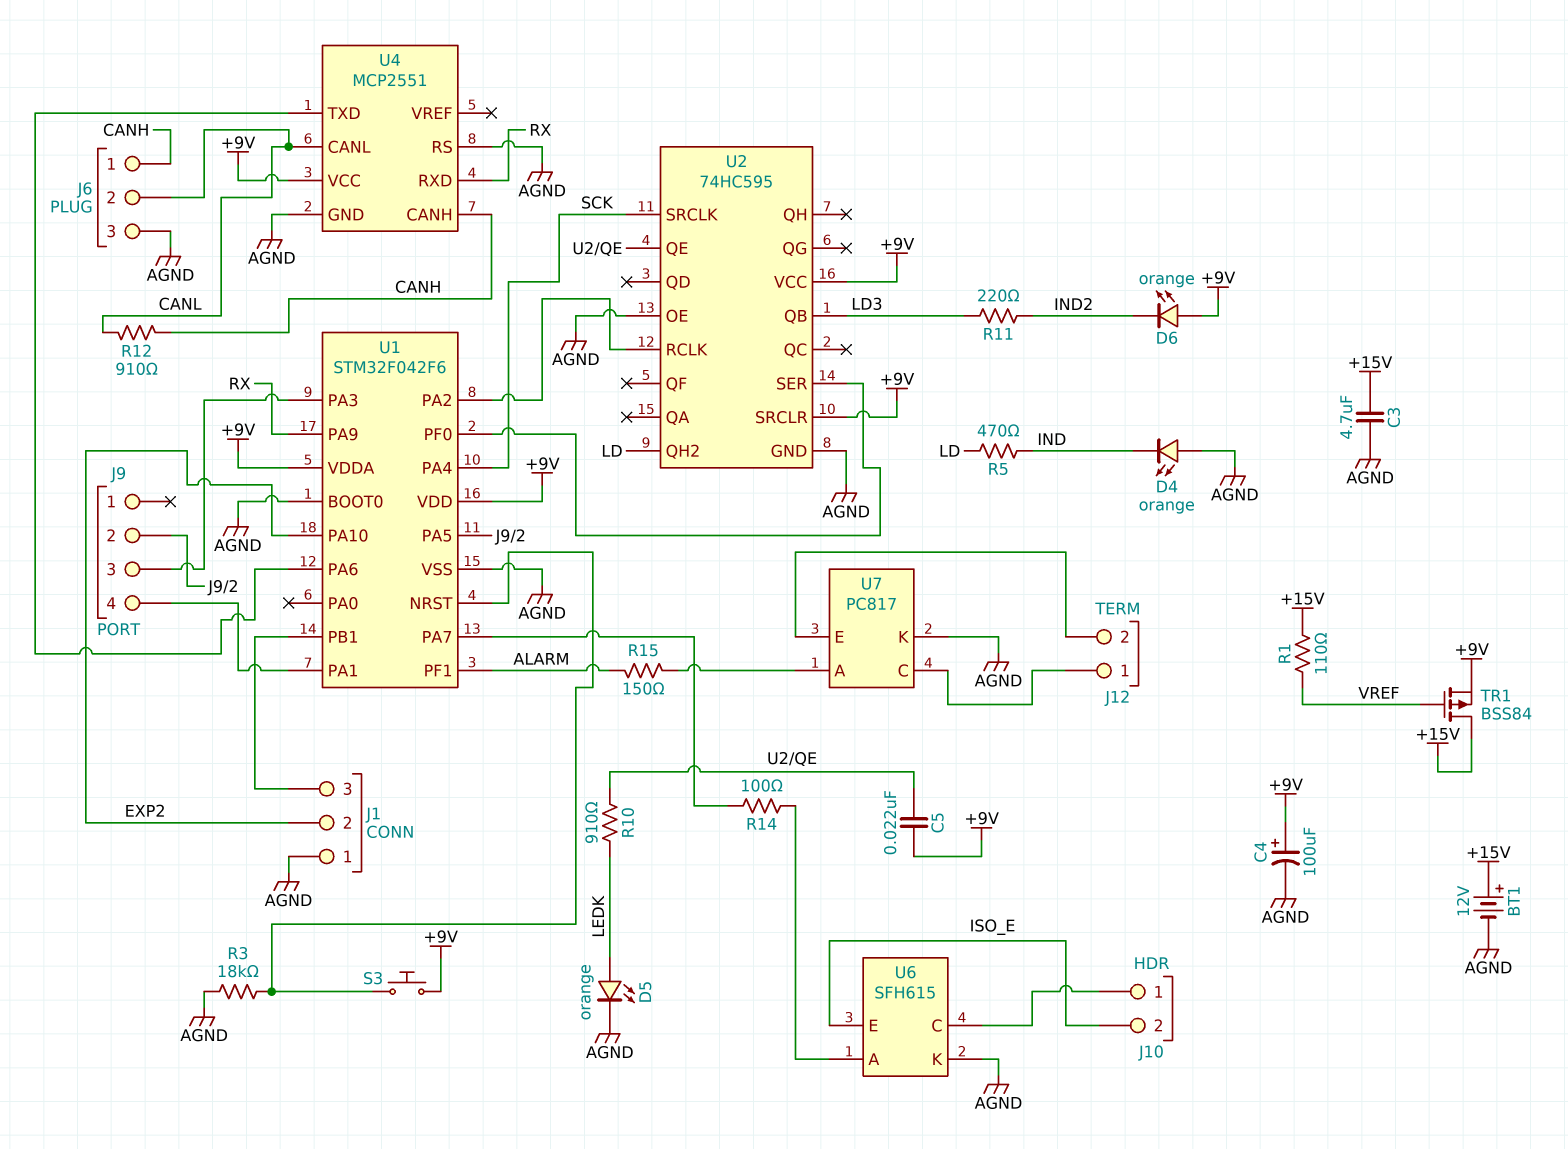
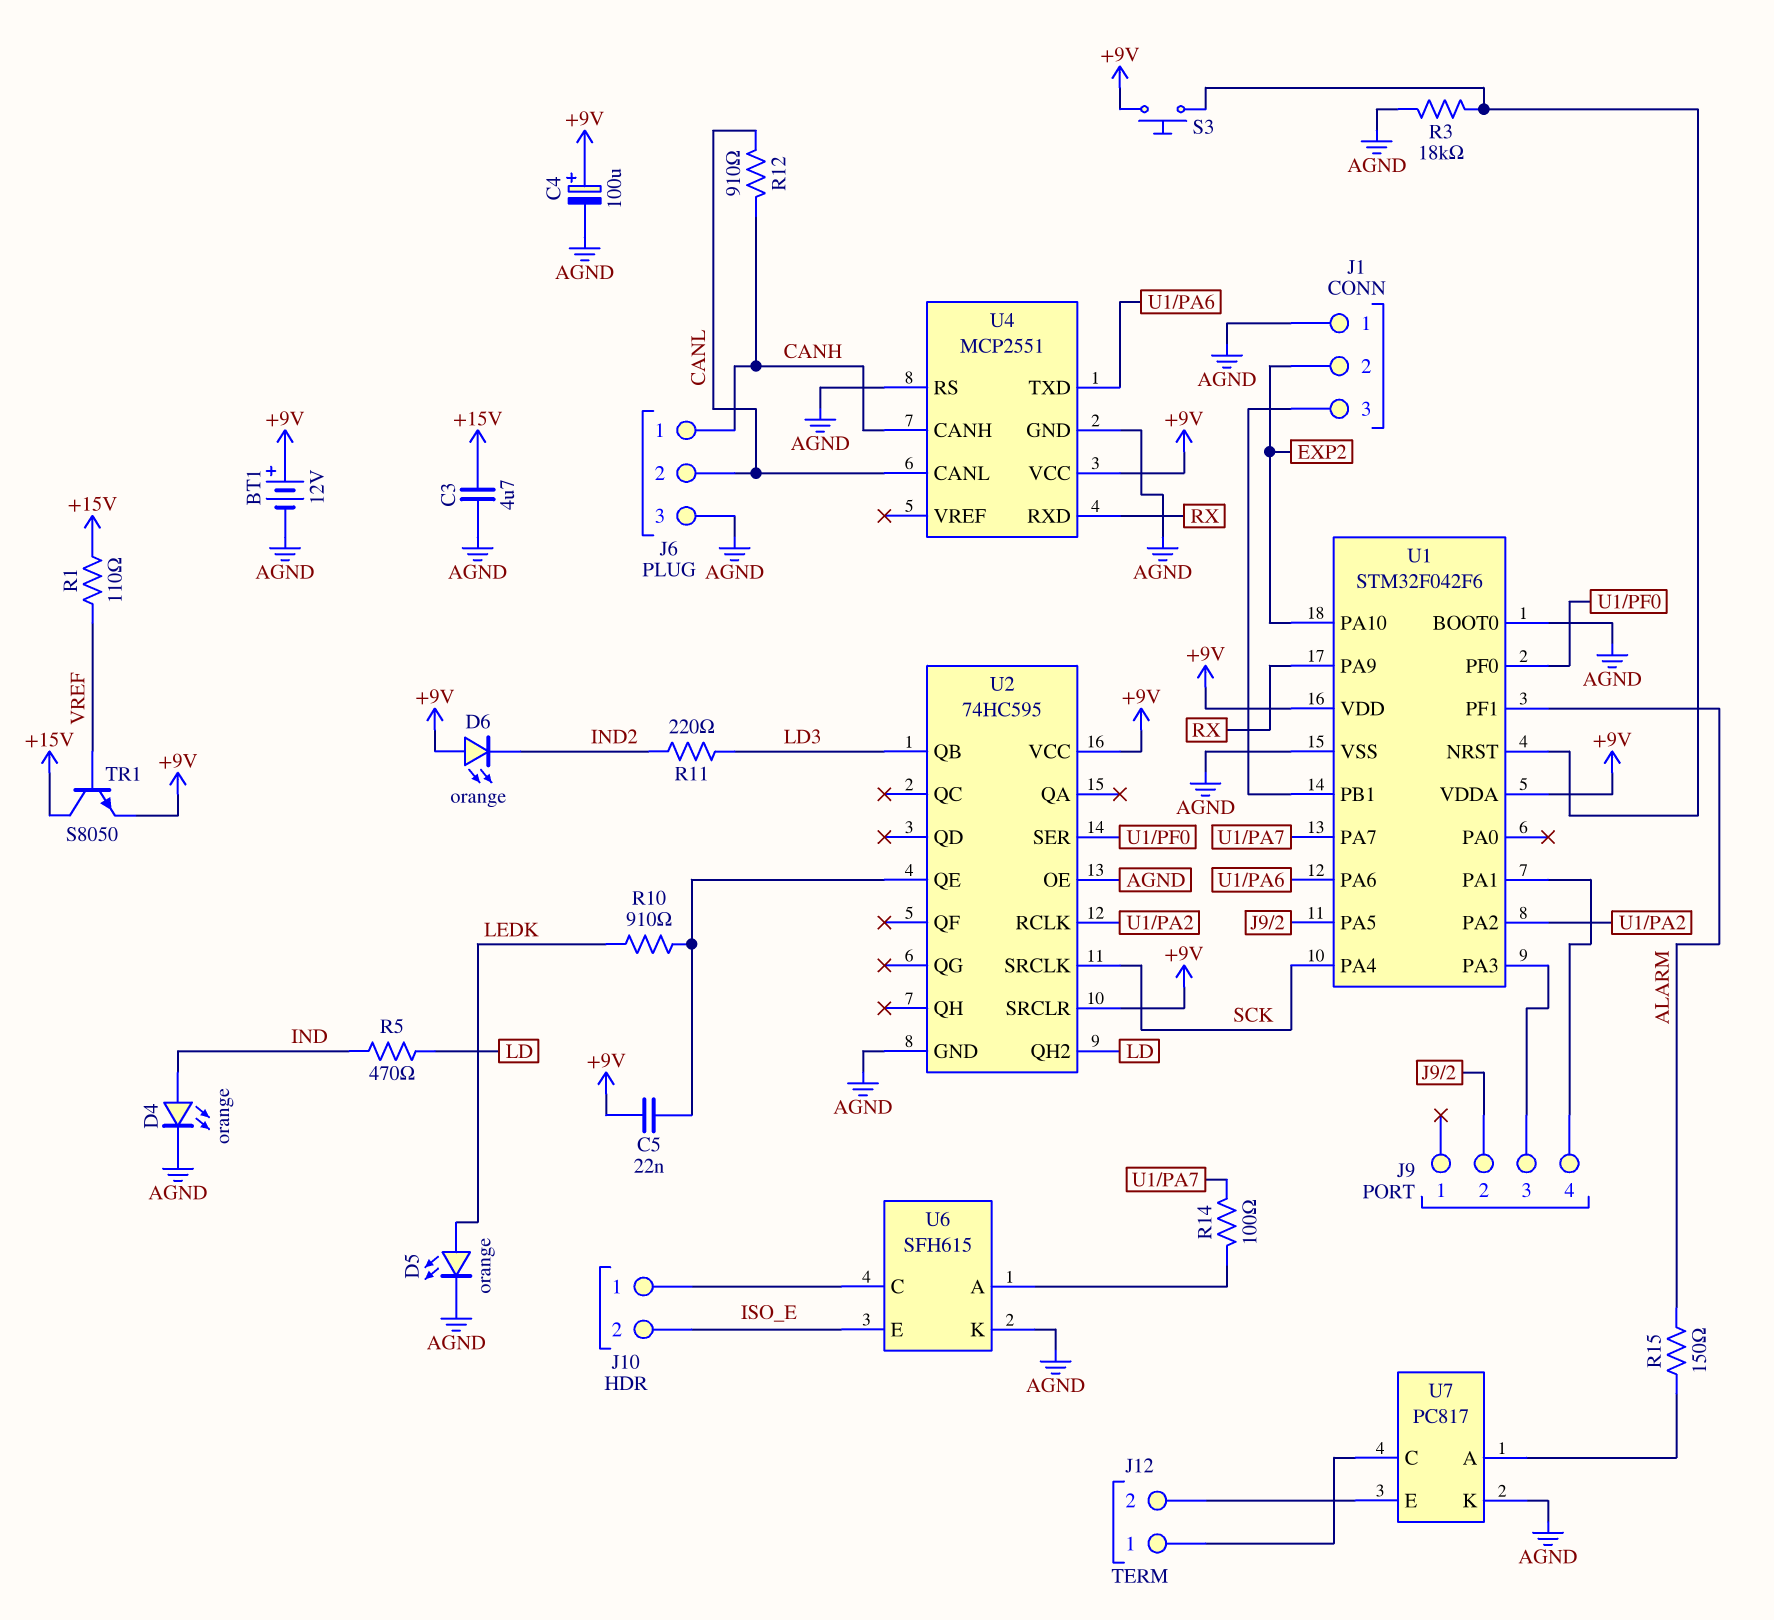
BT1: 12V (plus +15V, minus AGND) -> 12V (plus +9V, minus AGND)
D4: LED orange (A AGND, K IND) -> LED orange (A IND, K AGND)
TR1: PMOS BSS84 (G VREF, D +15V, S +9V) -> NPN S8050 (B VREF, C +15V, E +9V)

